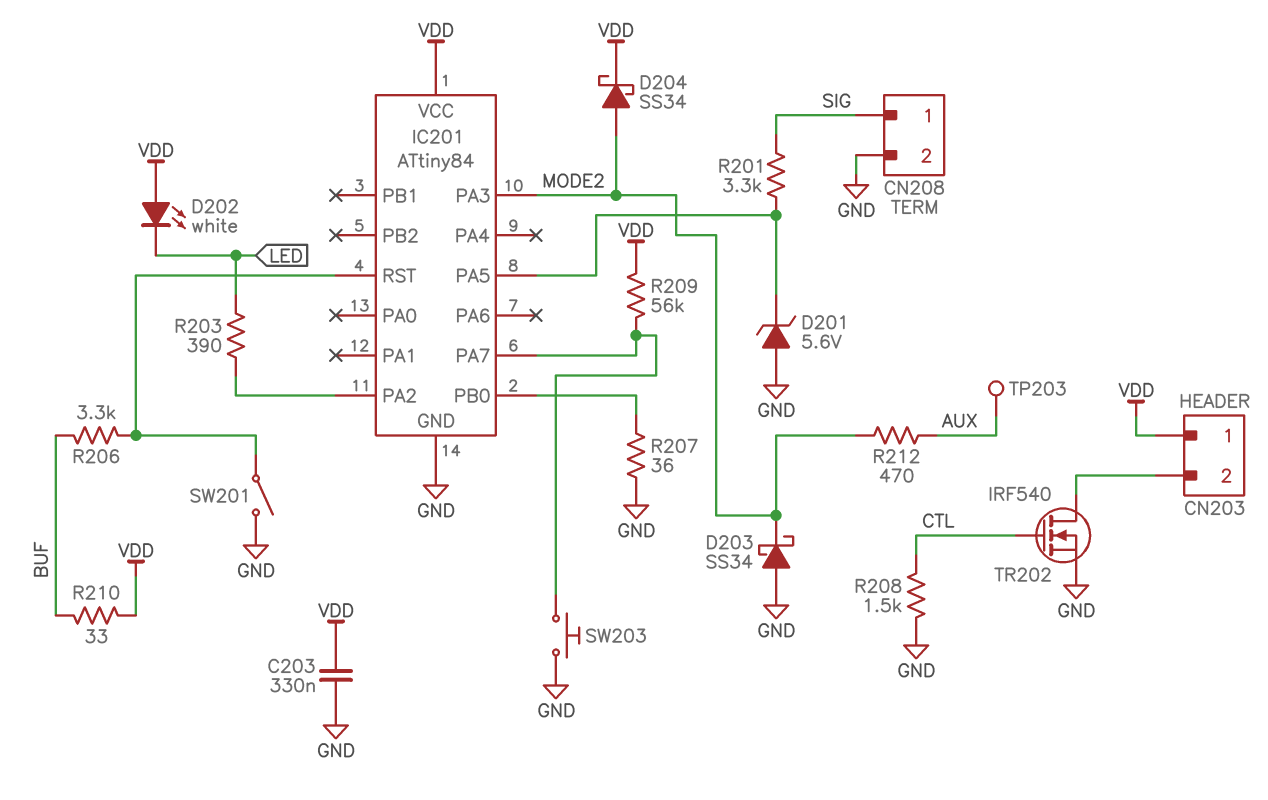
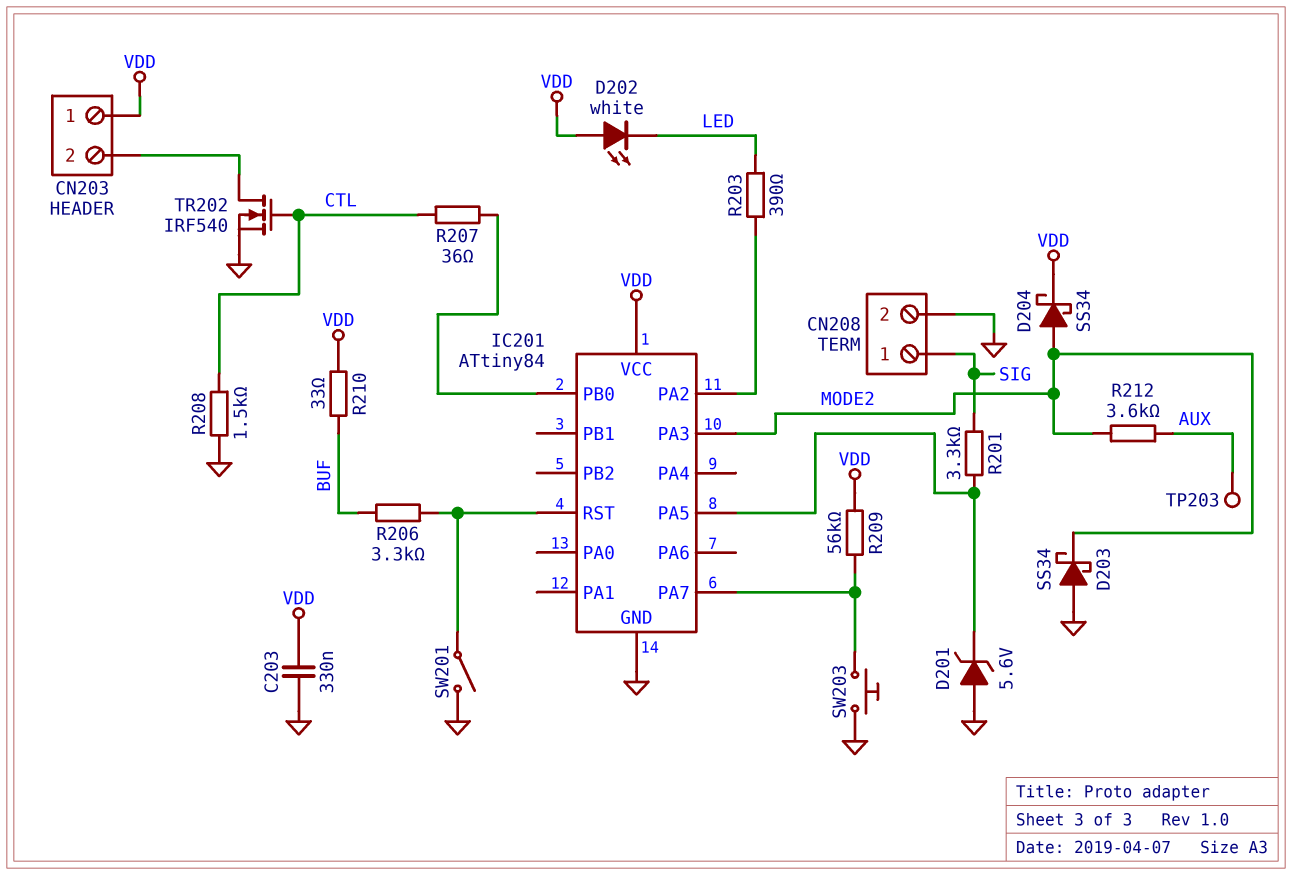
R207: 36 (GND, IC201/PB0) -> 36 (CTL, IC201/PB0)
R212: 470 (AUX, MODE2) -> 3.6k (AUX, MODE2)

